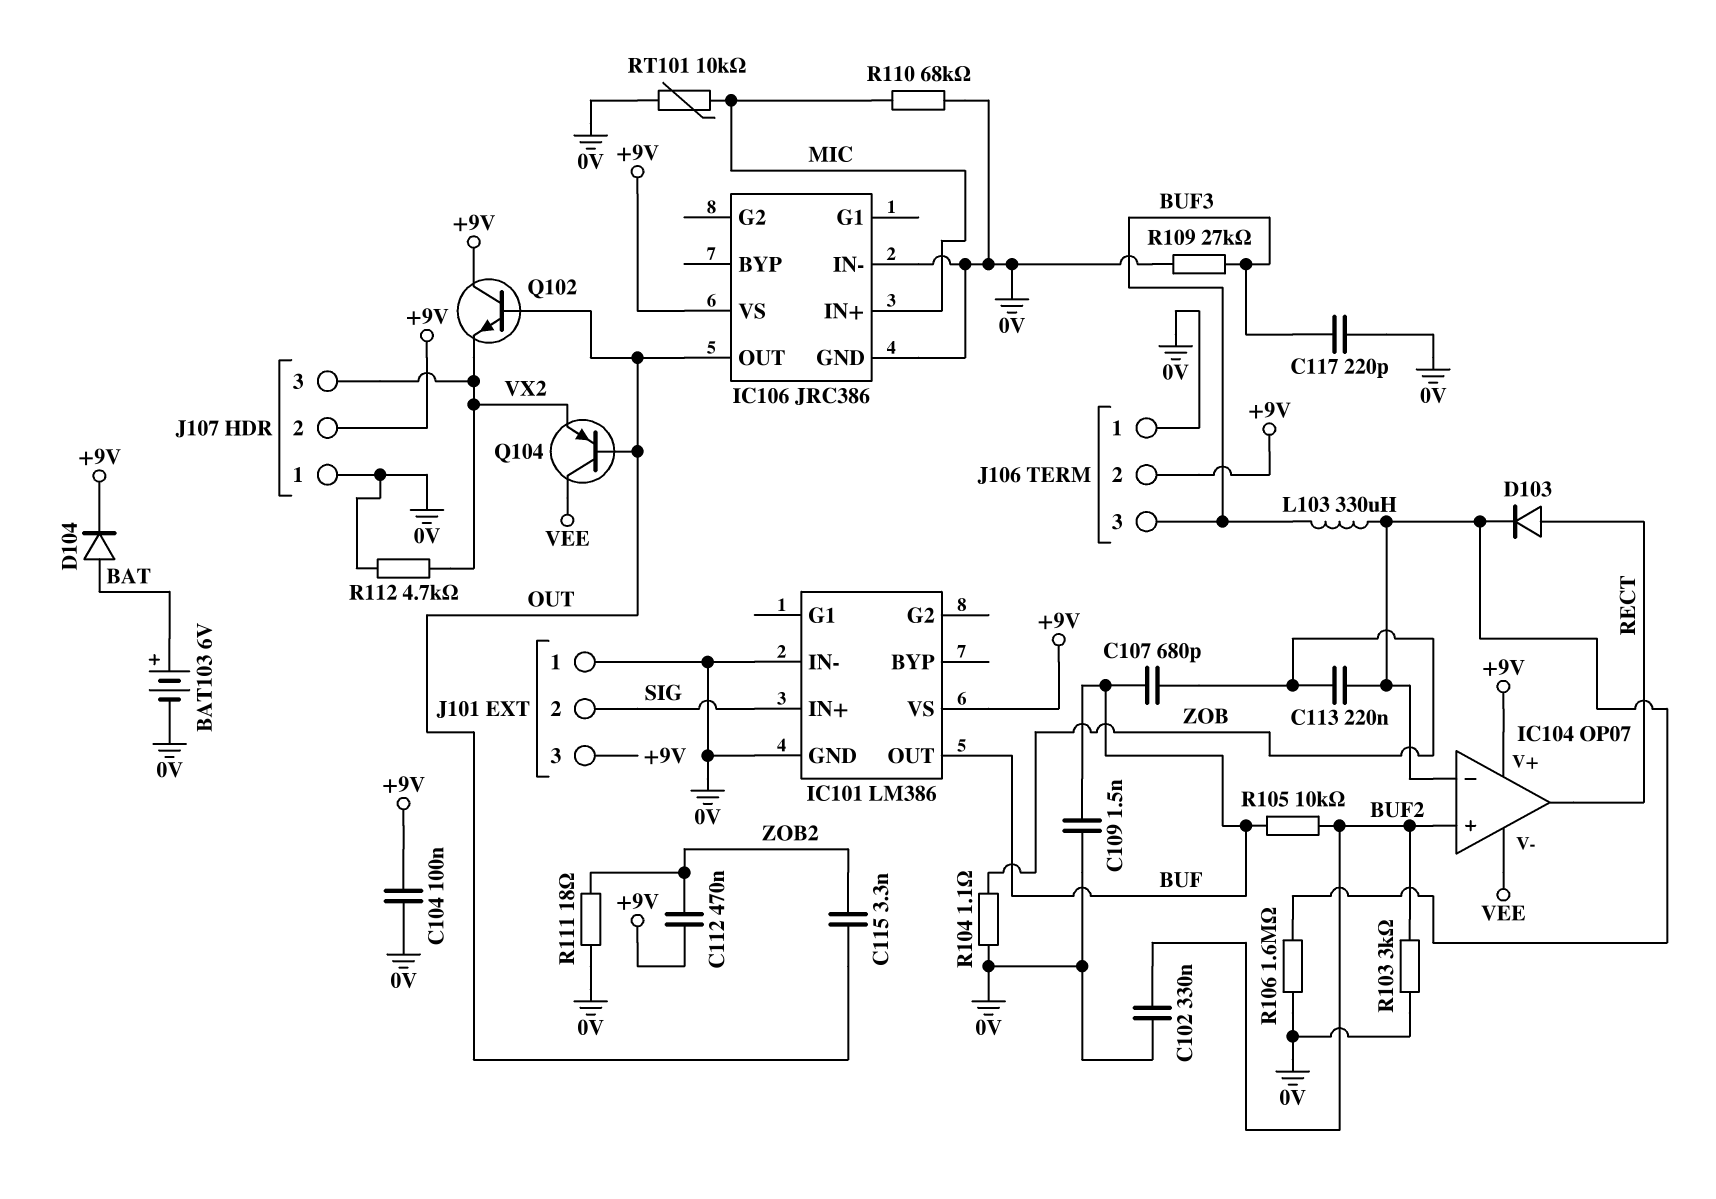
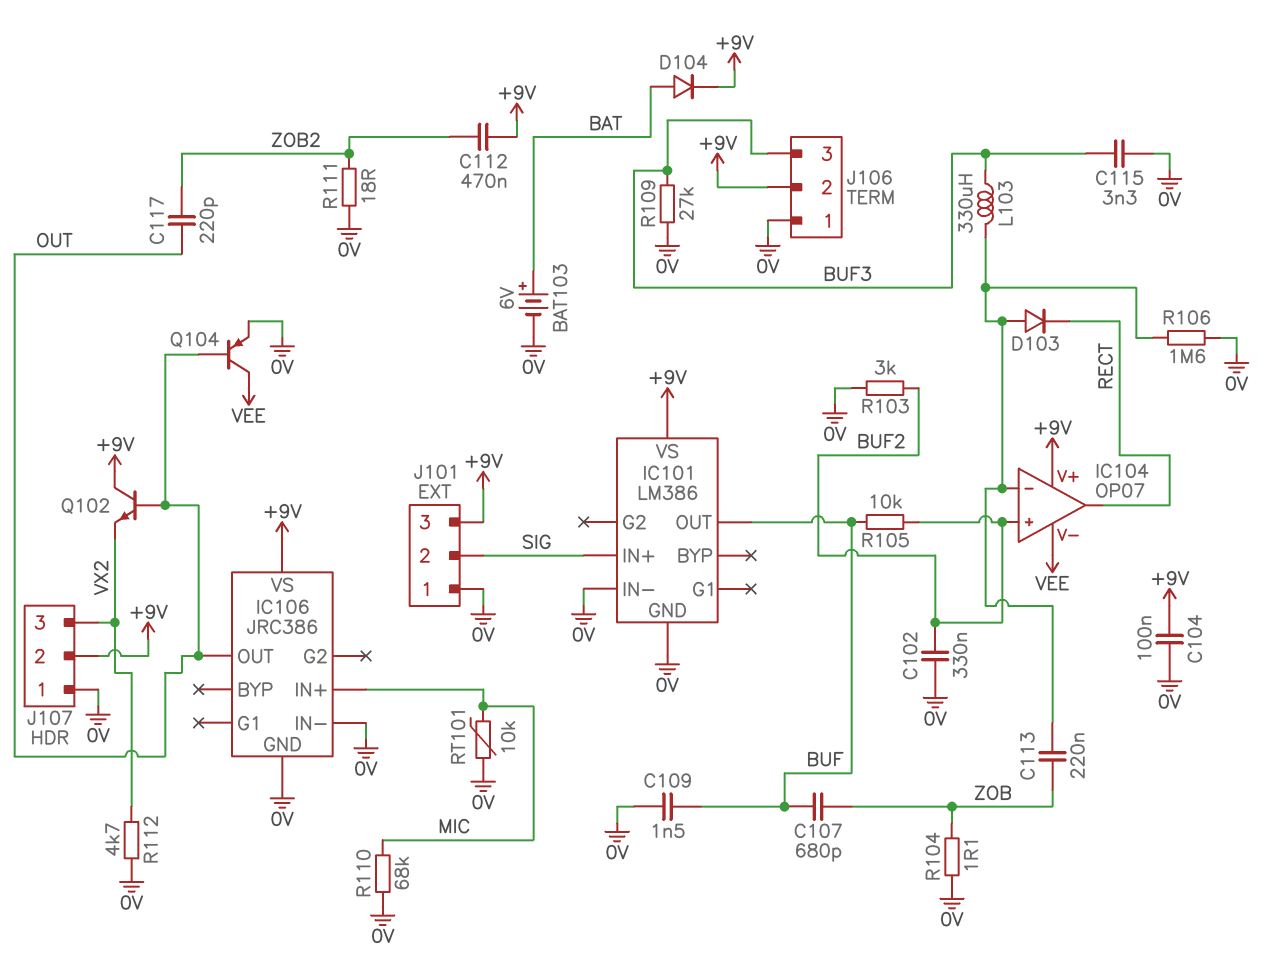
C115: 3.3nF (OUT, ZOB2) -> 3.3nF (0V, BUF3)
C117: 220pF (0V, BUF3) -> 220pF (OUT, ZOB2)
D103: diode (A RECT, K IC104/in-) -> diode (A IC104/in-, K RECT)
Q104: PNP (B OUT, C VEE, E VX2) -> PNP (B OUT, C VEE, E 0V)

